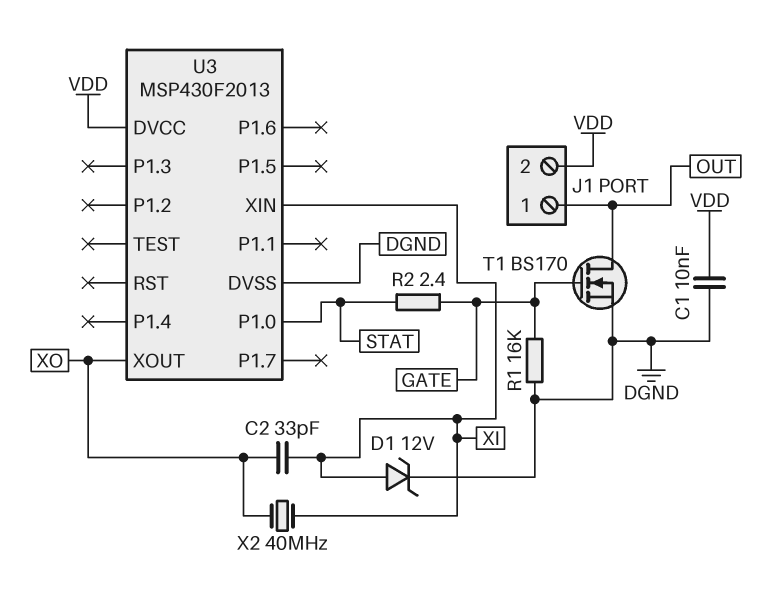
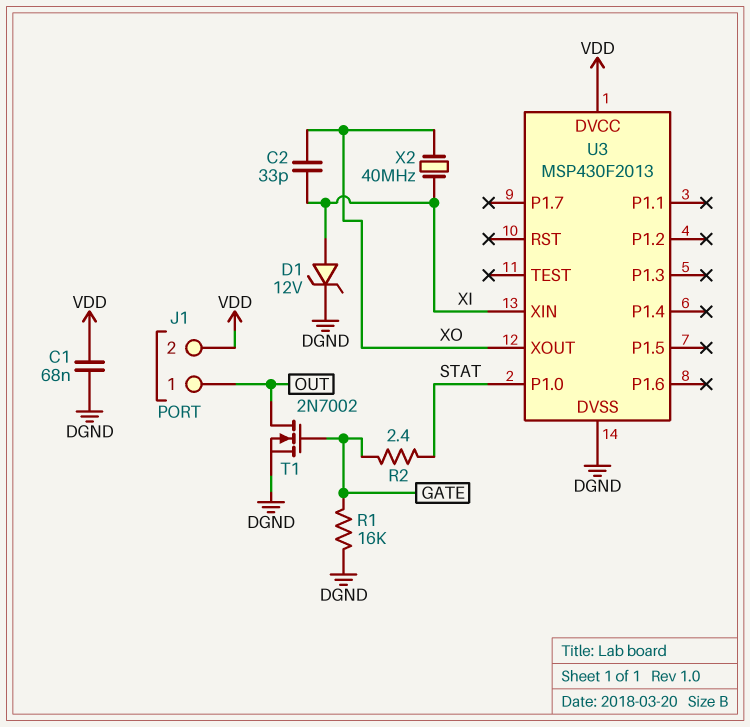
C1: 10nF (DGND, VDD) -> 68nF (DGND, VDD)
T1: NMOS BS170 (G GATE, D OUT, S DGND) -> NMOS 2N7002 (G GATE, D OUT, S DGND)

